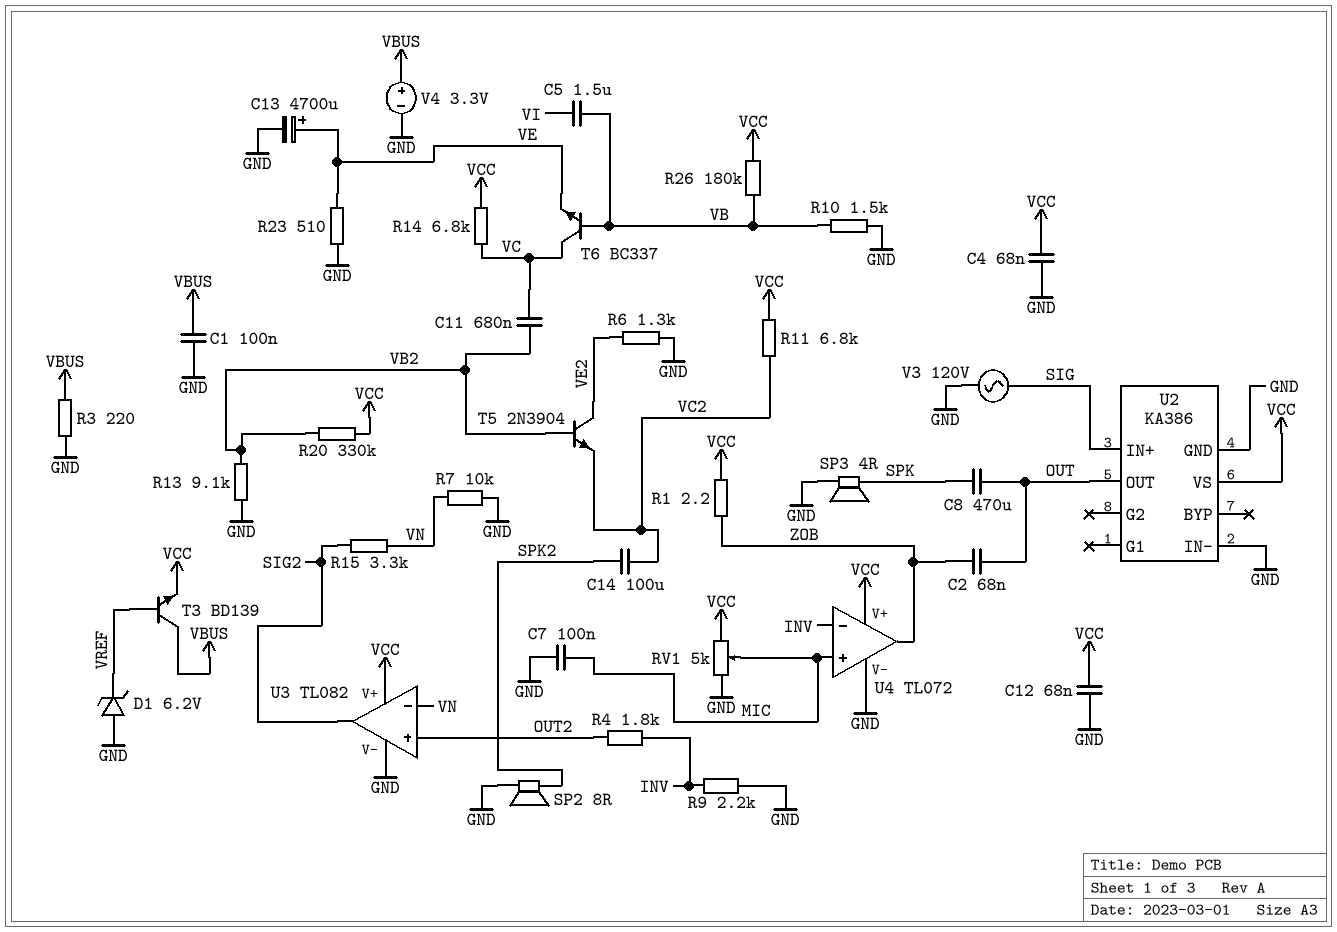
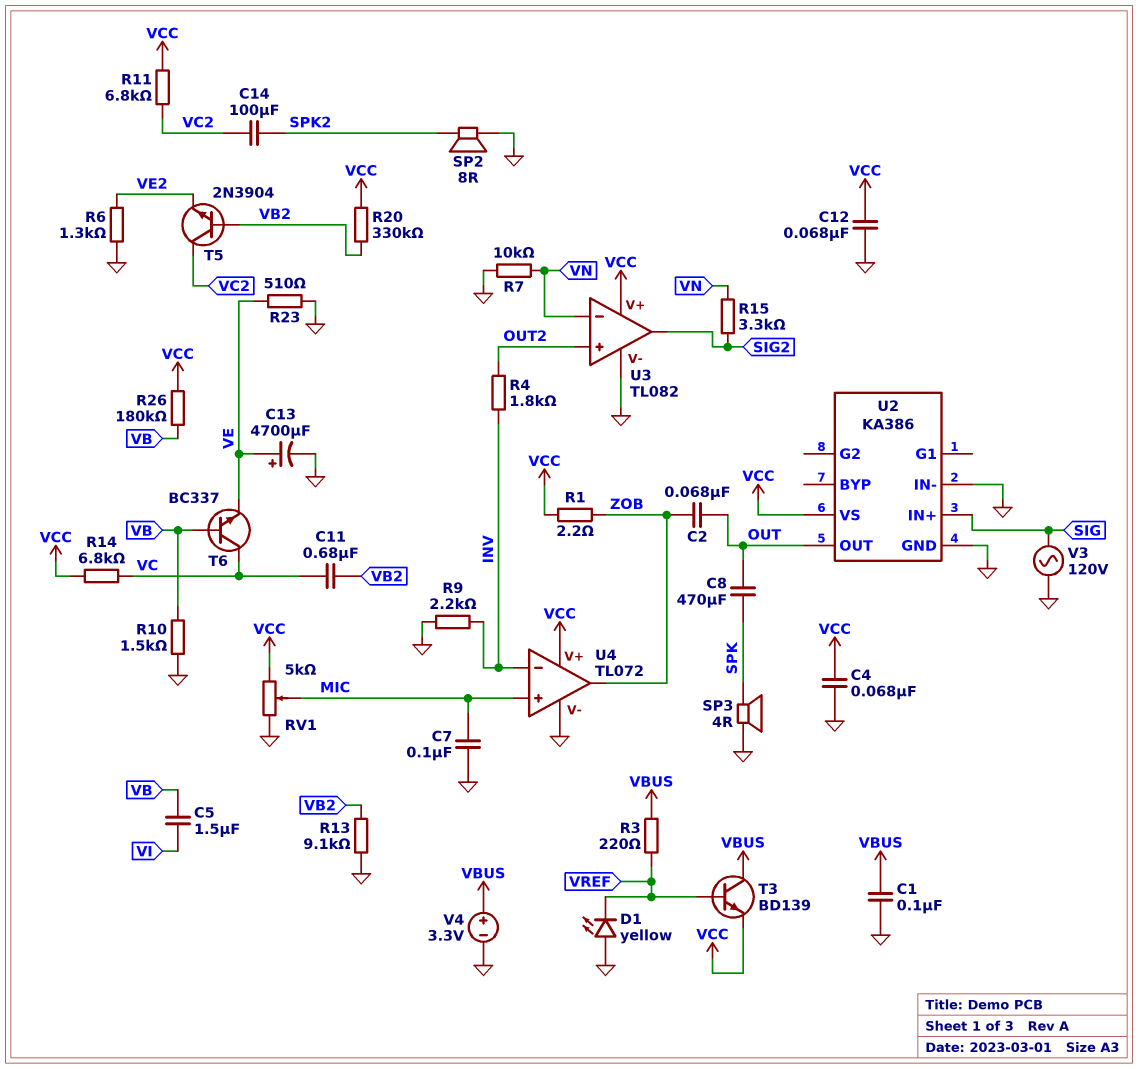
D1: zener 6.2V (A GND, K VREF) -> LED yellow (A GND, K VREF)
R3: 220 (GND, VBUS) -> 220 (VBUS, VREF)
T5: NPN 2N3904 (B VB2, C VE2, E VC2) -> NPN 2N3904 (B VB2, C VC2, E VE2)

